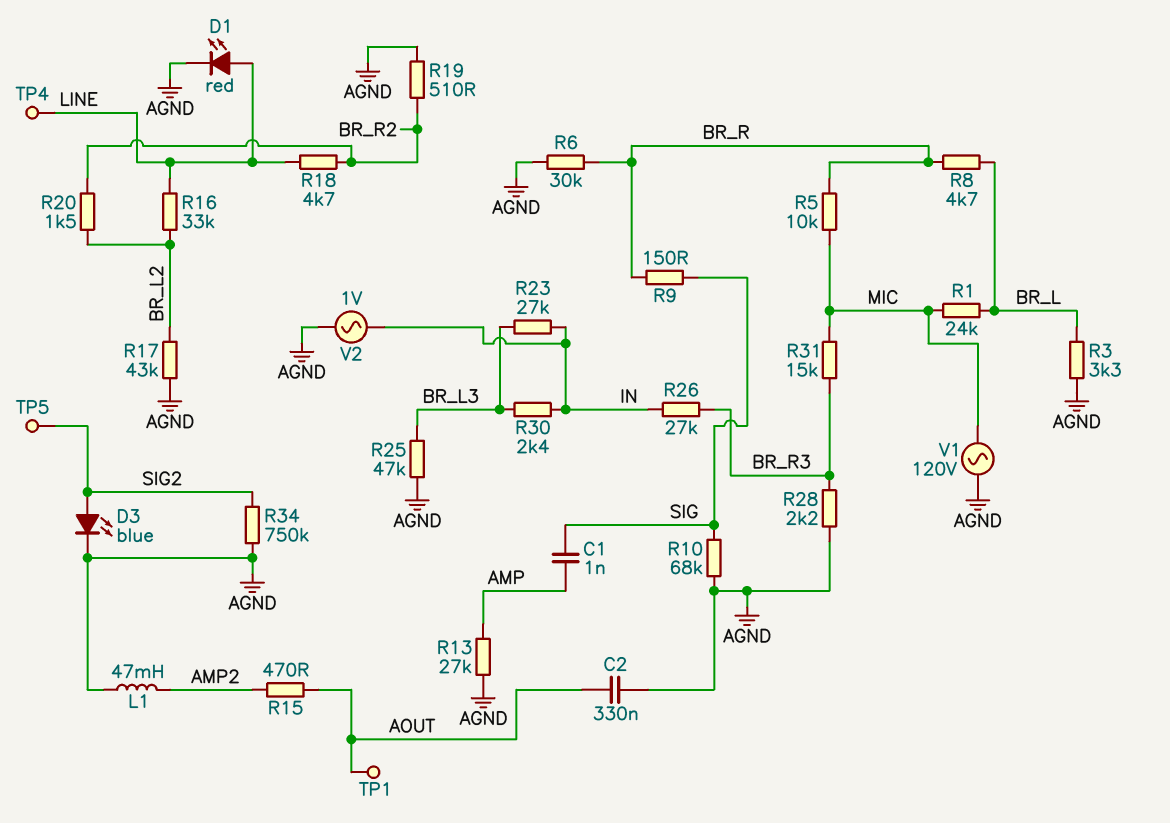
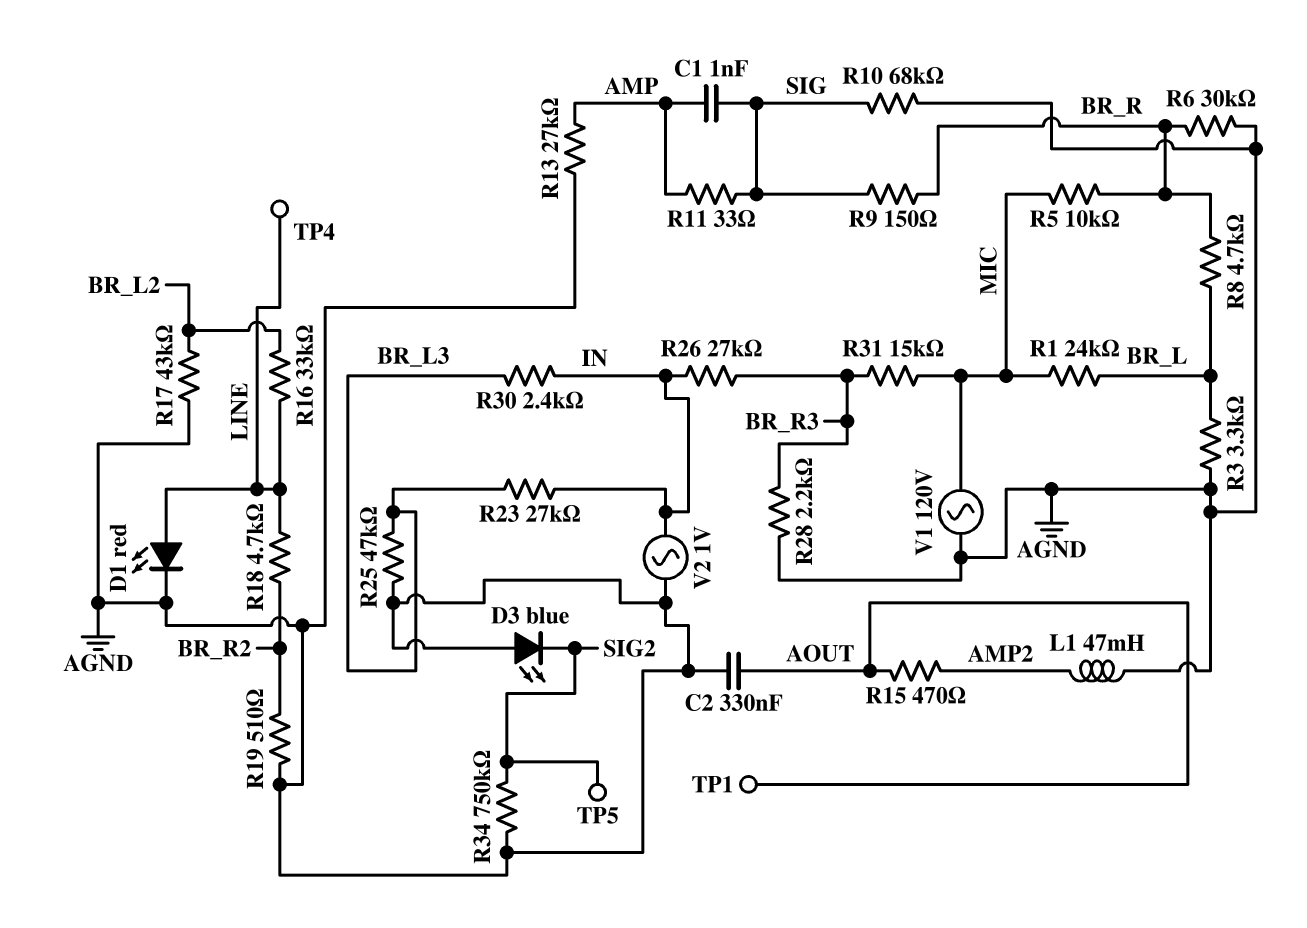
D3: LED blue (A SIG2, K AGND) -> LED blue (A AGND, K SIG2)
R11: none -> 33 (AMP, SIG)
R20: 1.5k (BR_L2, BR_R2) -> none

